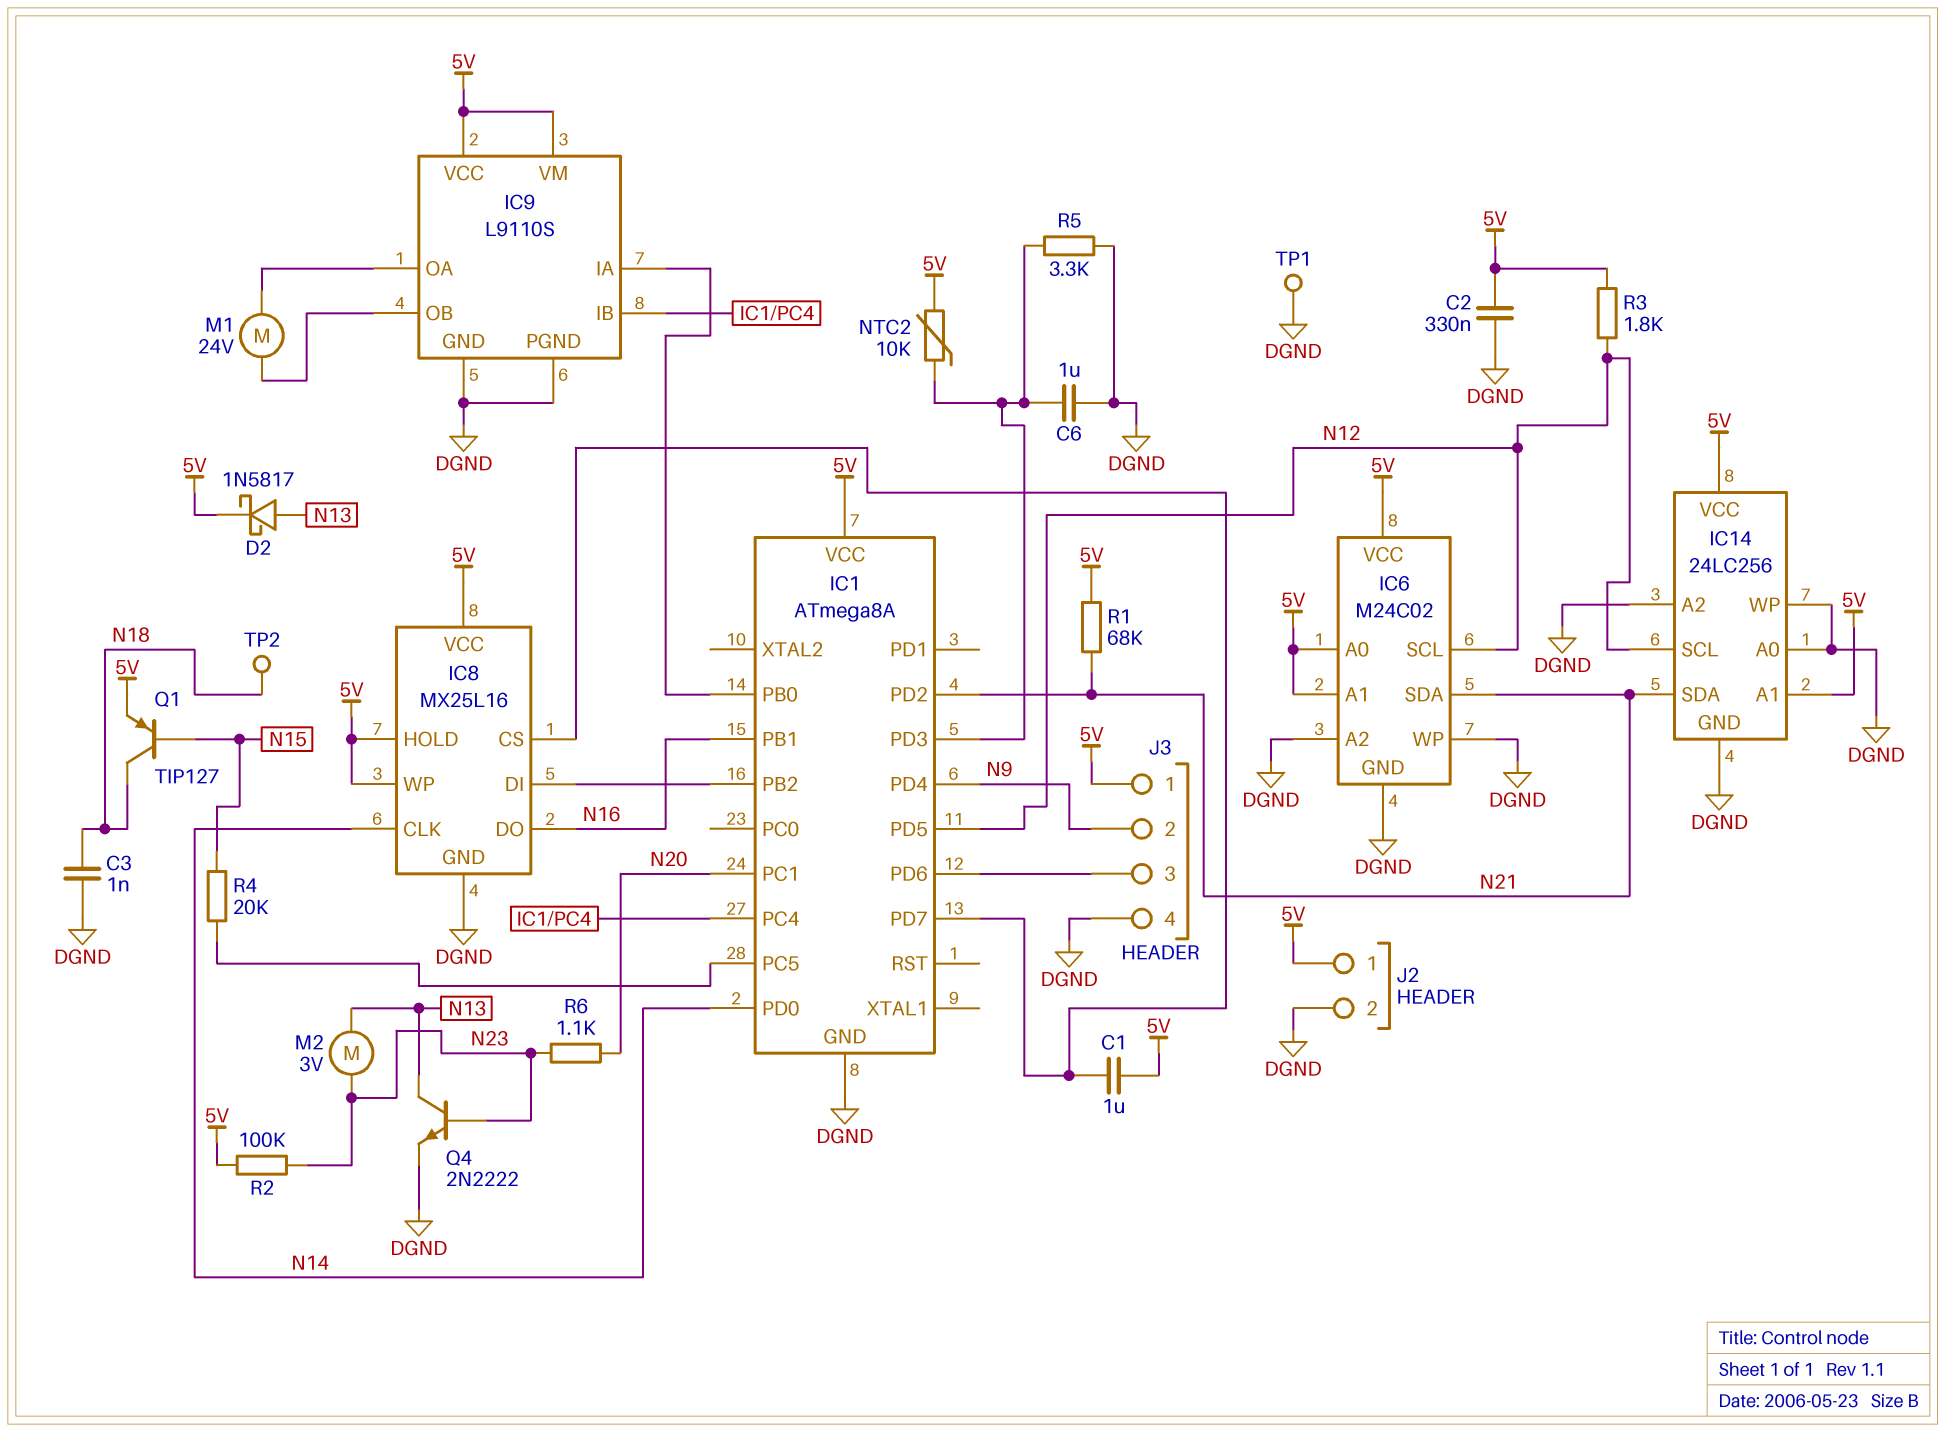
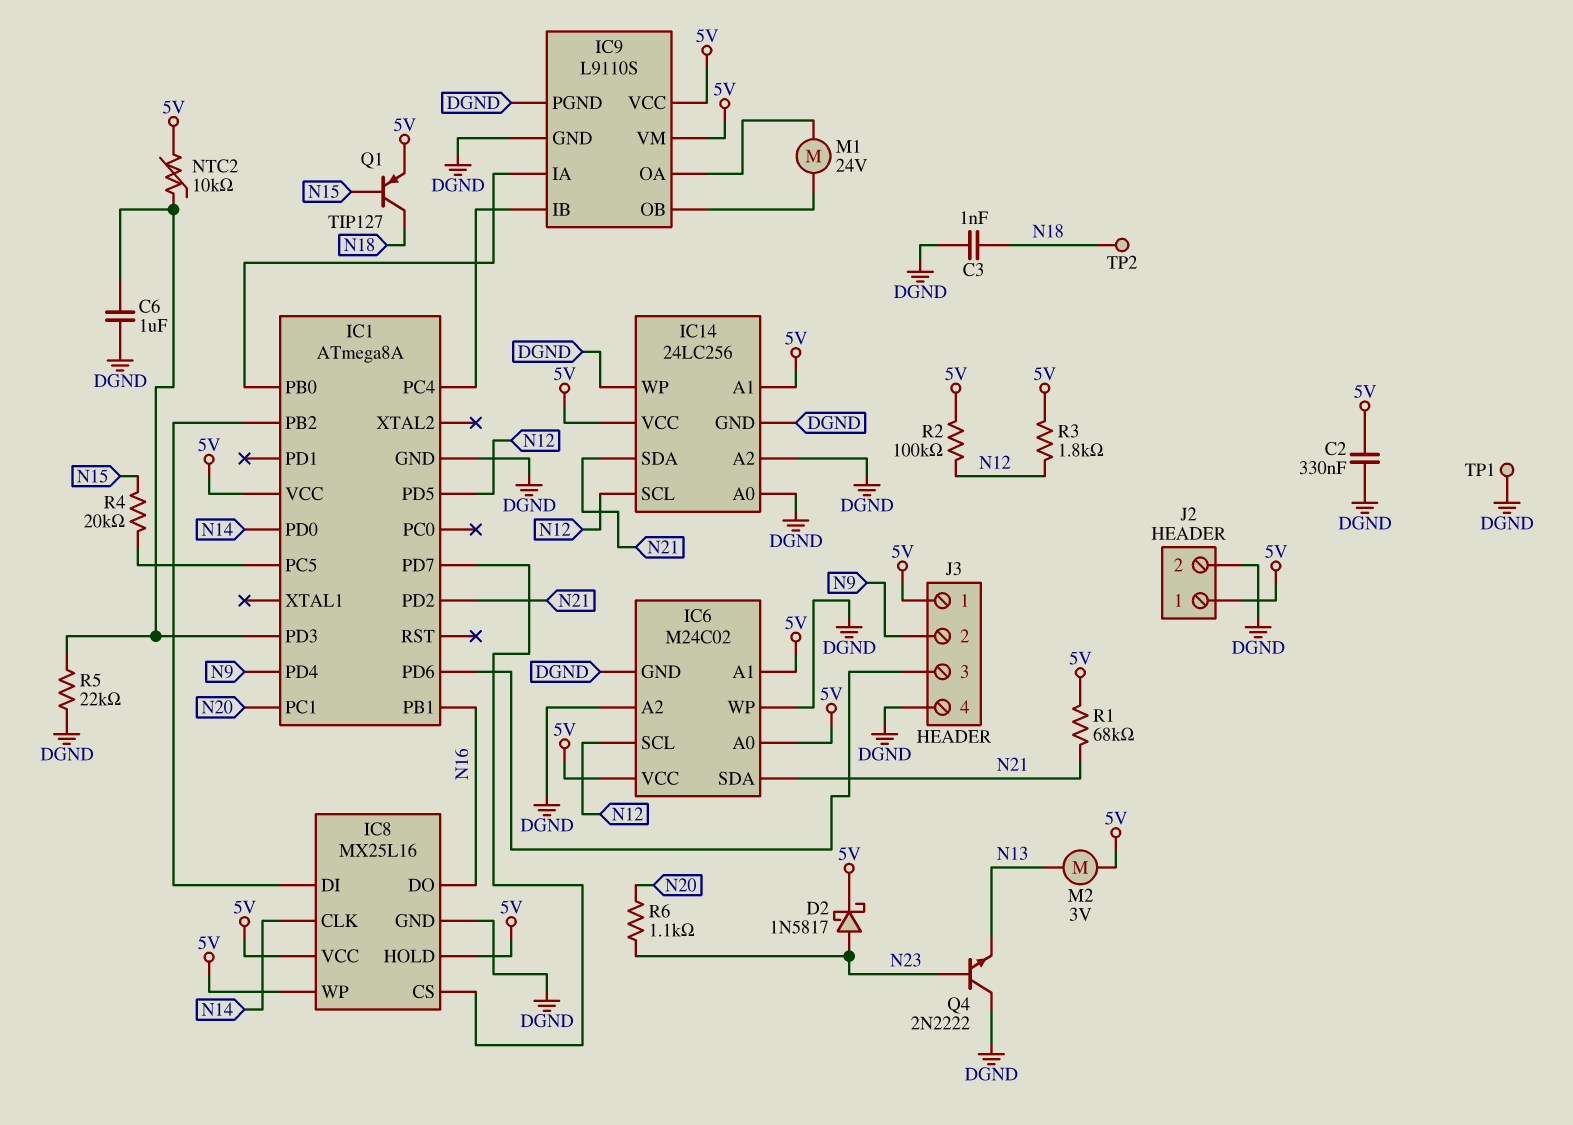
C1: 1uF (5V, IC1/PD7) -> none
D2: schottky 1N5817 (A N13, K 5V) -> schottky 1N5817 (A N23, K 5V)
M2: motor 3V (N13, N23) -> motor 3V (5V, N13)
Q4: NPN 2N2222 (B N23, C N13, E DGND) -> NPN 2N2222 (B N23, C DGND, E N13)
R2: 100k (5V, N23) -> 100k (5V, N12)
R5: 3.3k (DGND, IC1/PD3) -> 22k (DGND, IC1/PD3)

